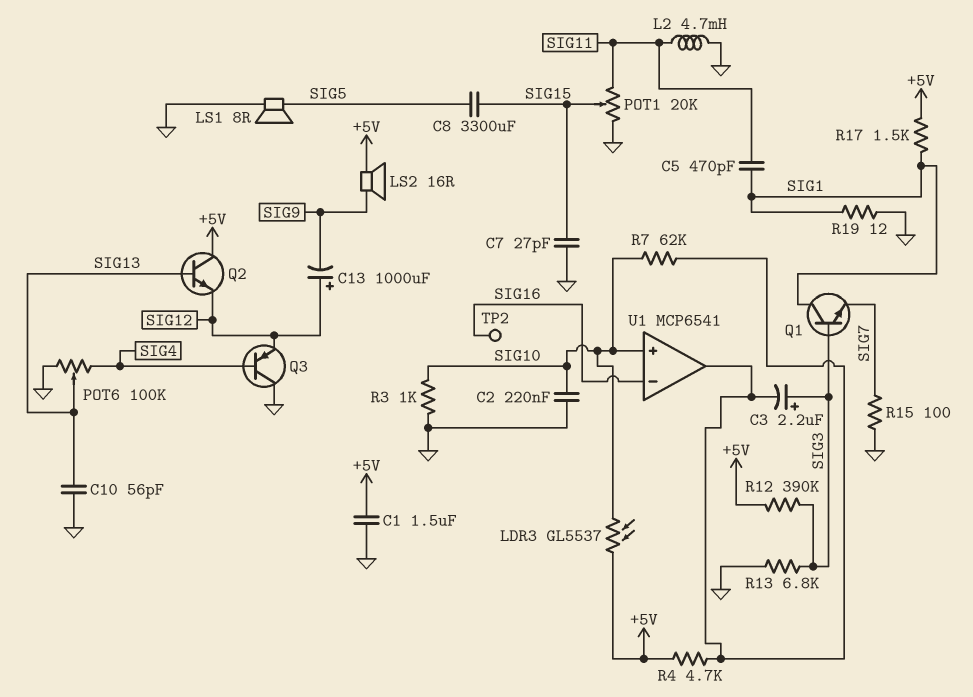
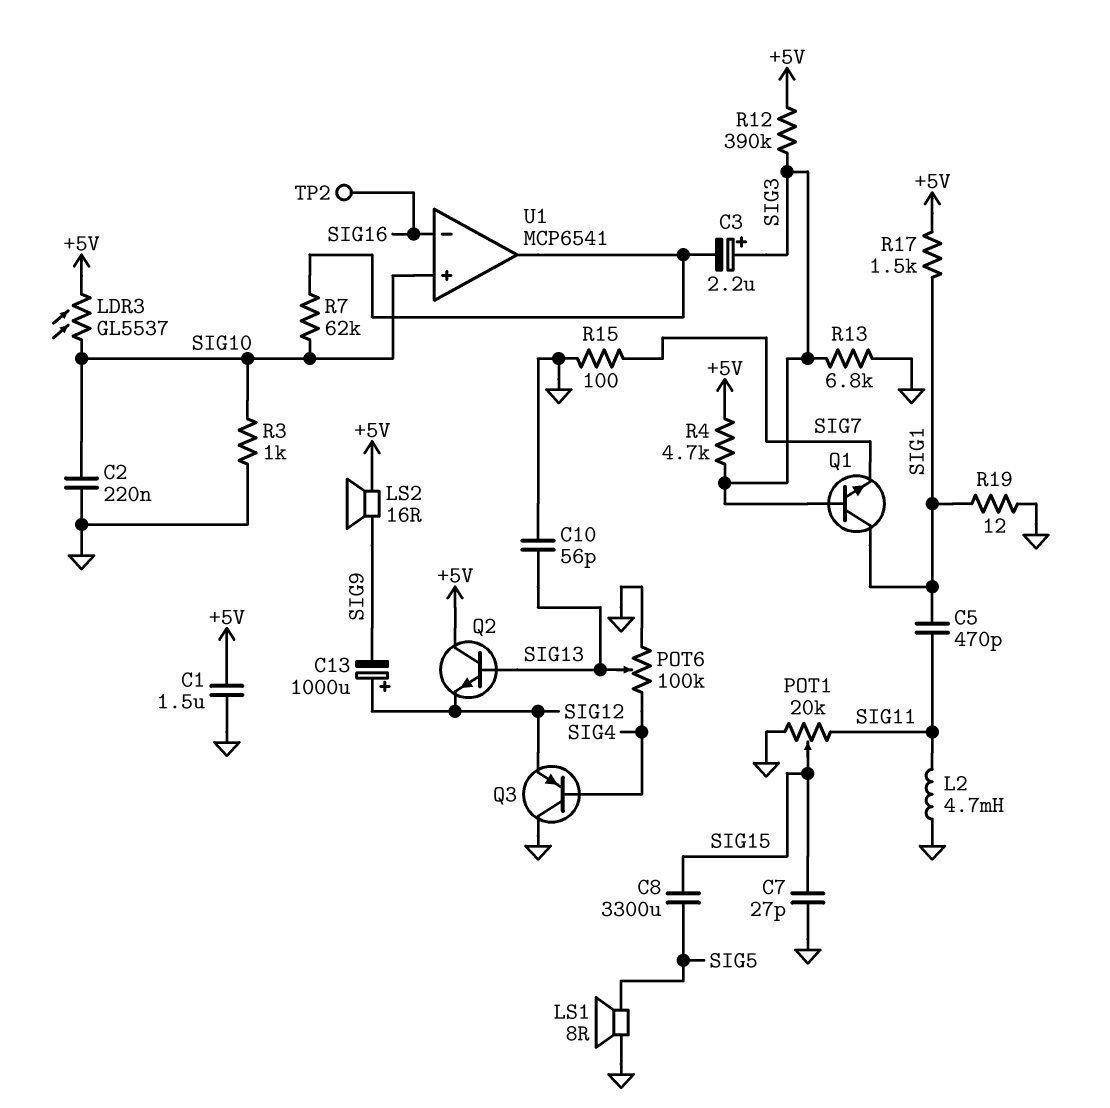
R4: 4.7k (+5V, U1/out) -> 4.7k (+5V, SIG3)

